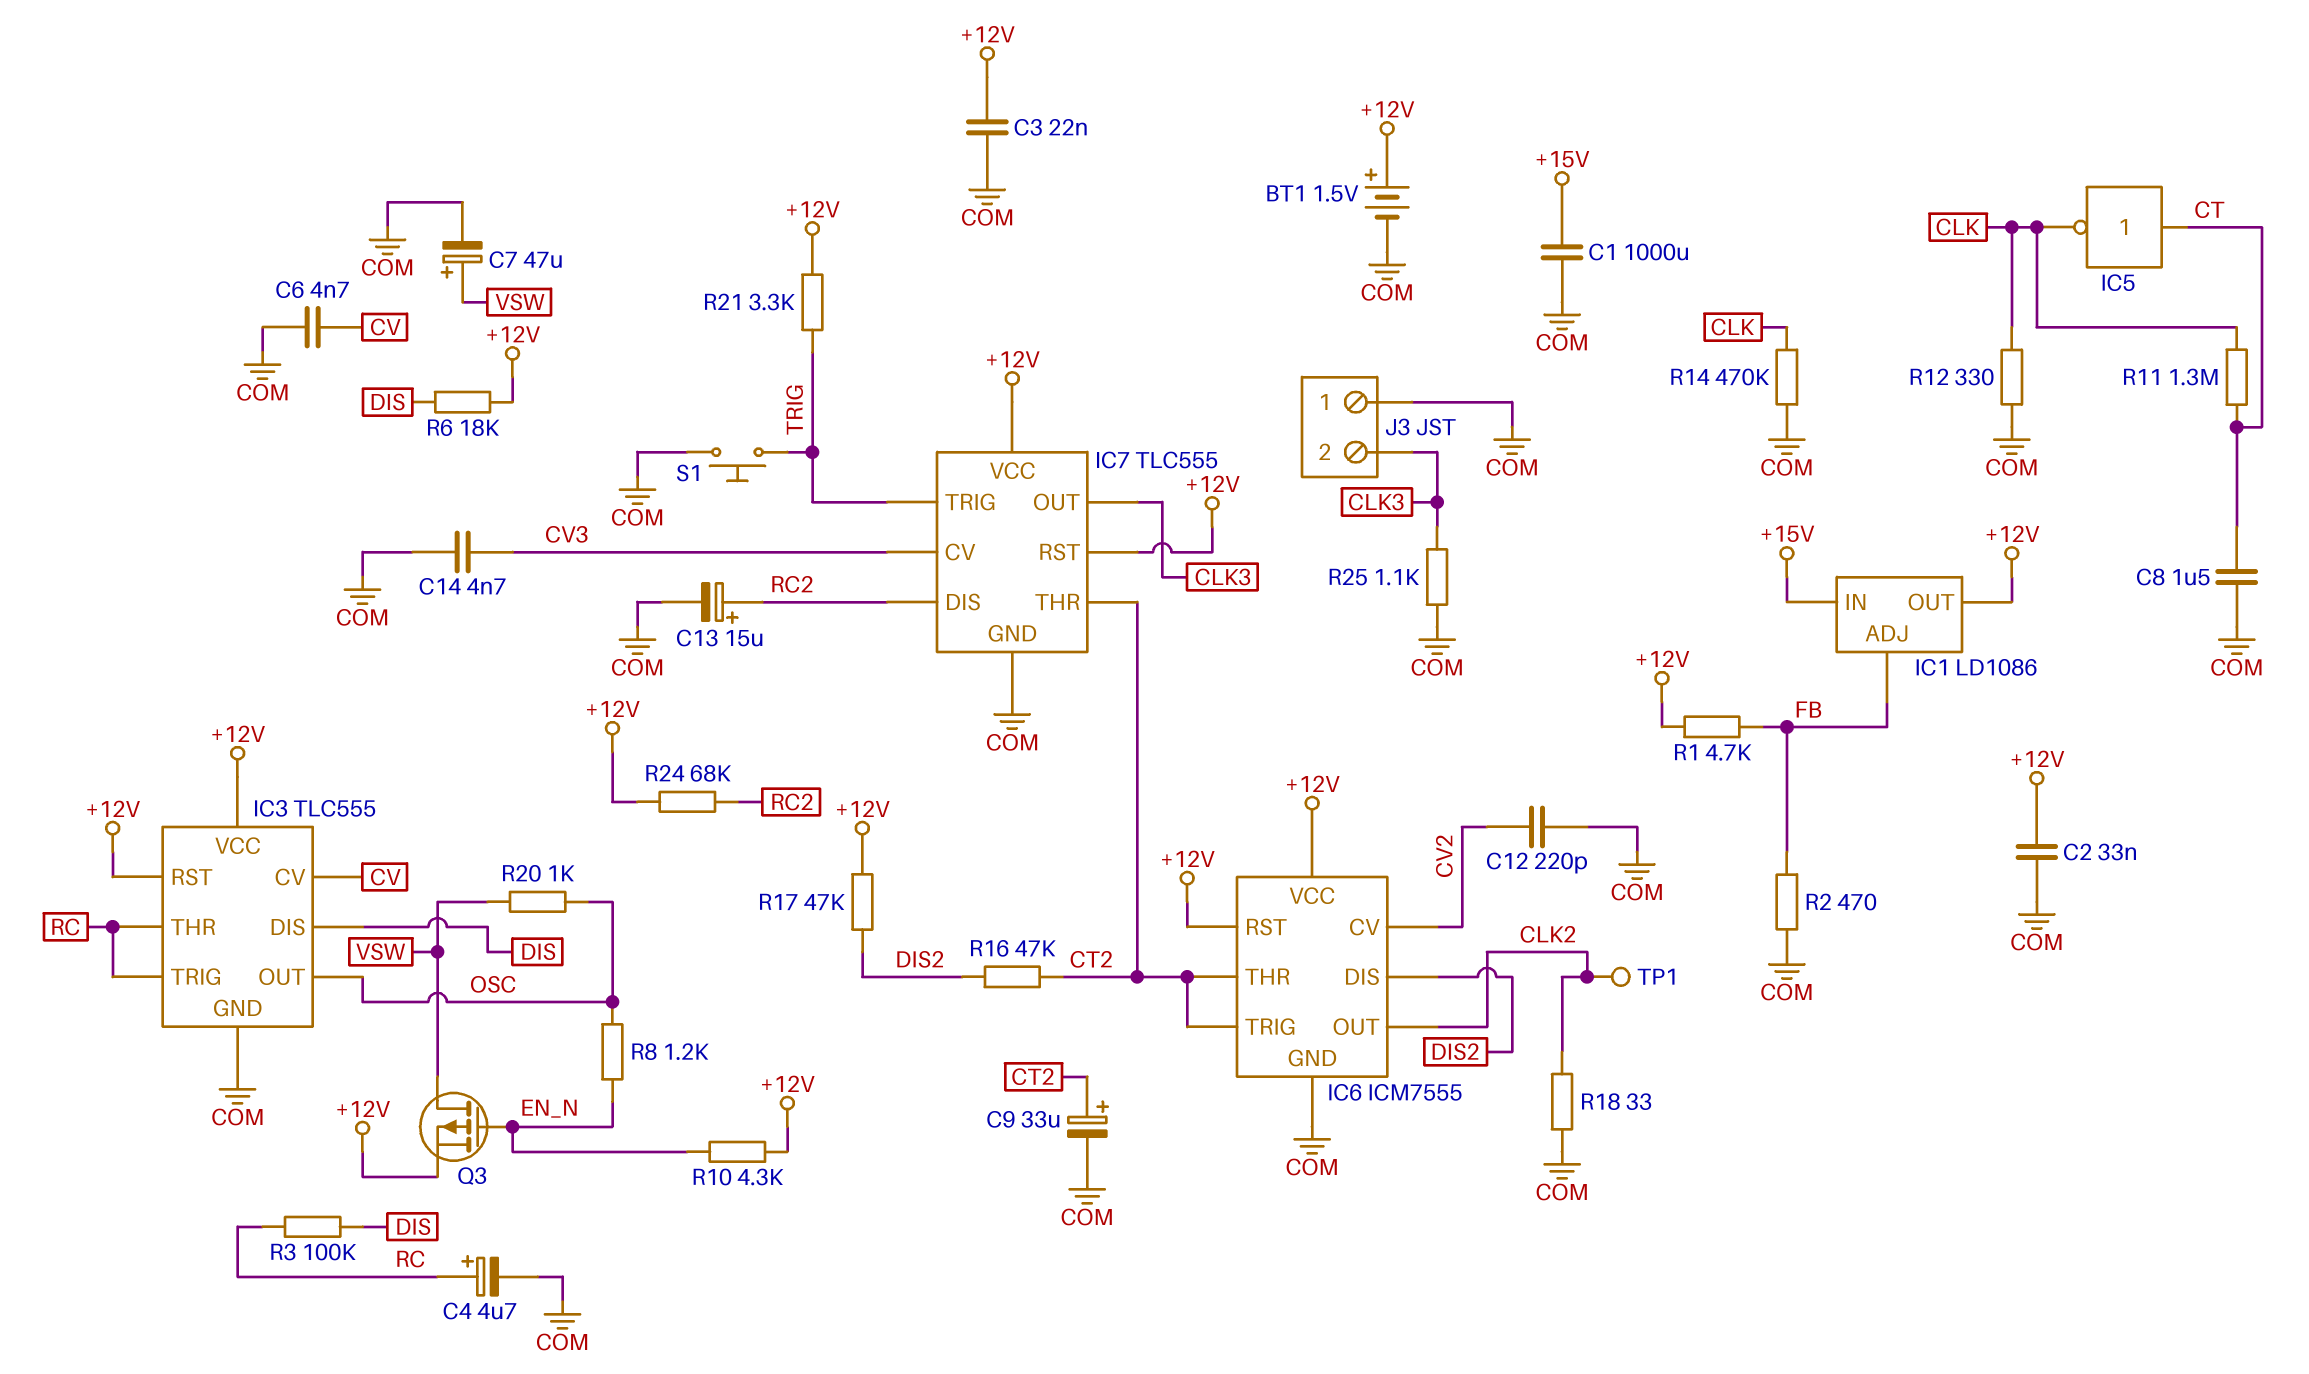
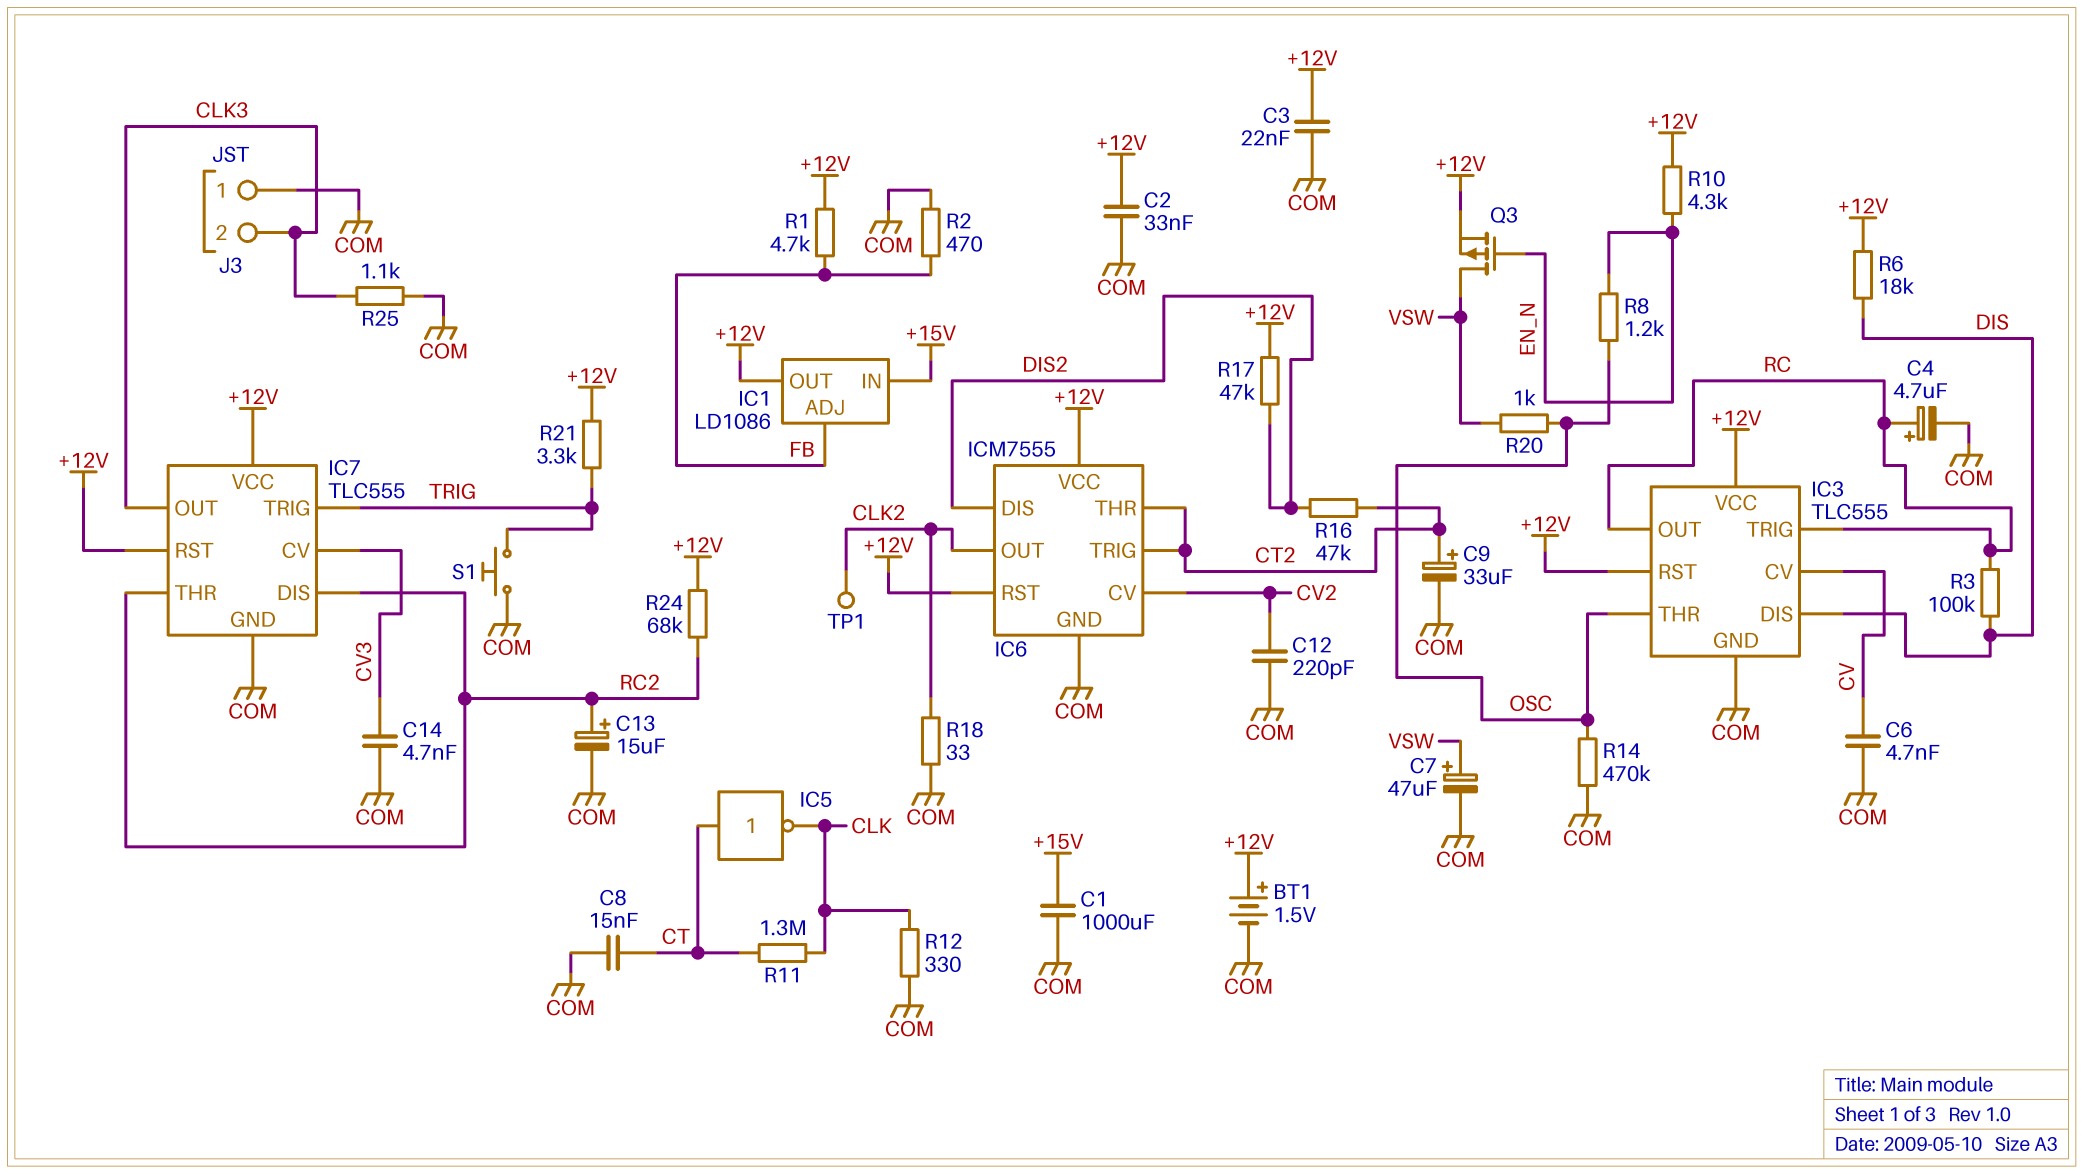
C8: 1.5uF (COM, CT) -> 15nF (COM, CT)
IC3 pin OUT: OSC -> RC
IC3 pin THR: RC -> OSC
IC7 pin THR: CT2 -> RC2
R14: 470k (CLK, COM) -> 470k (COM, OSC)

